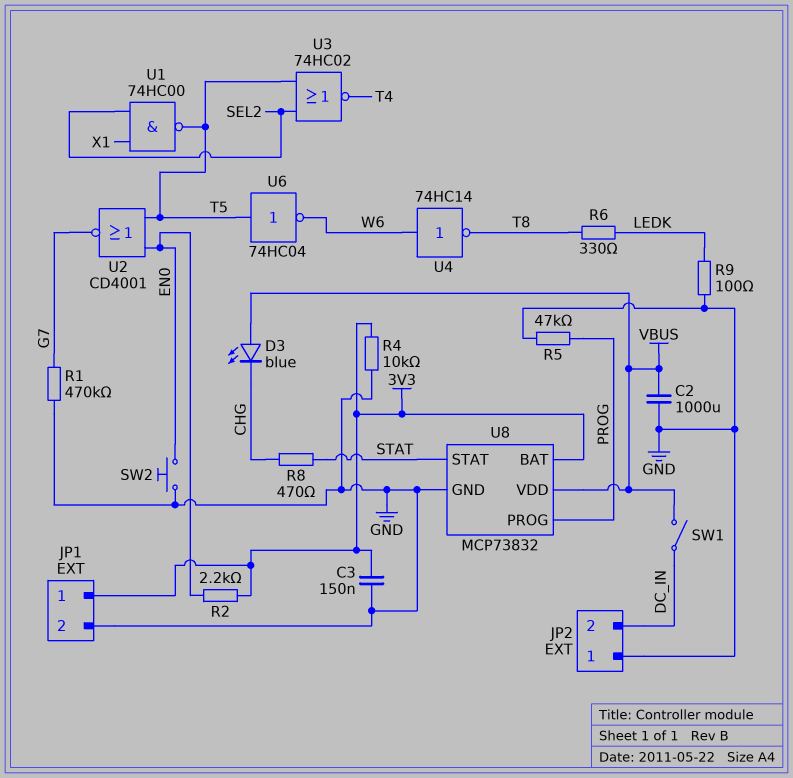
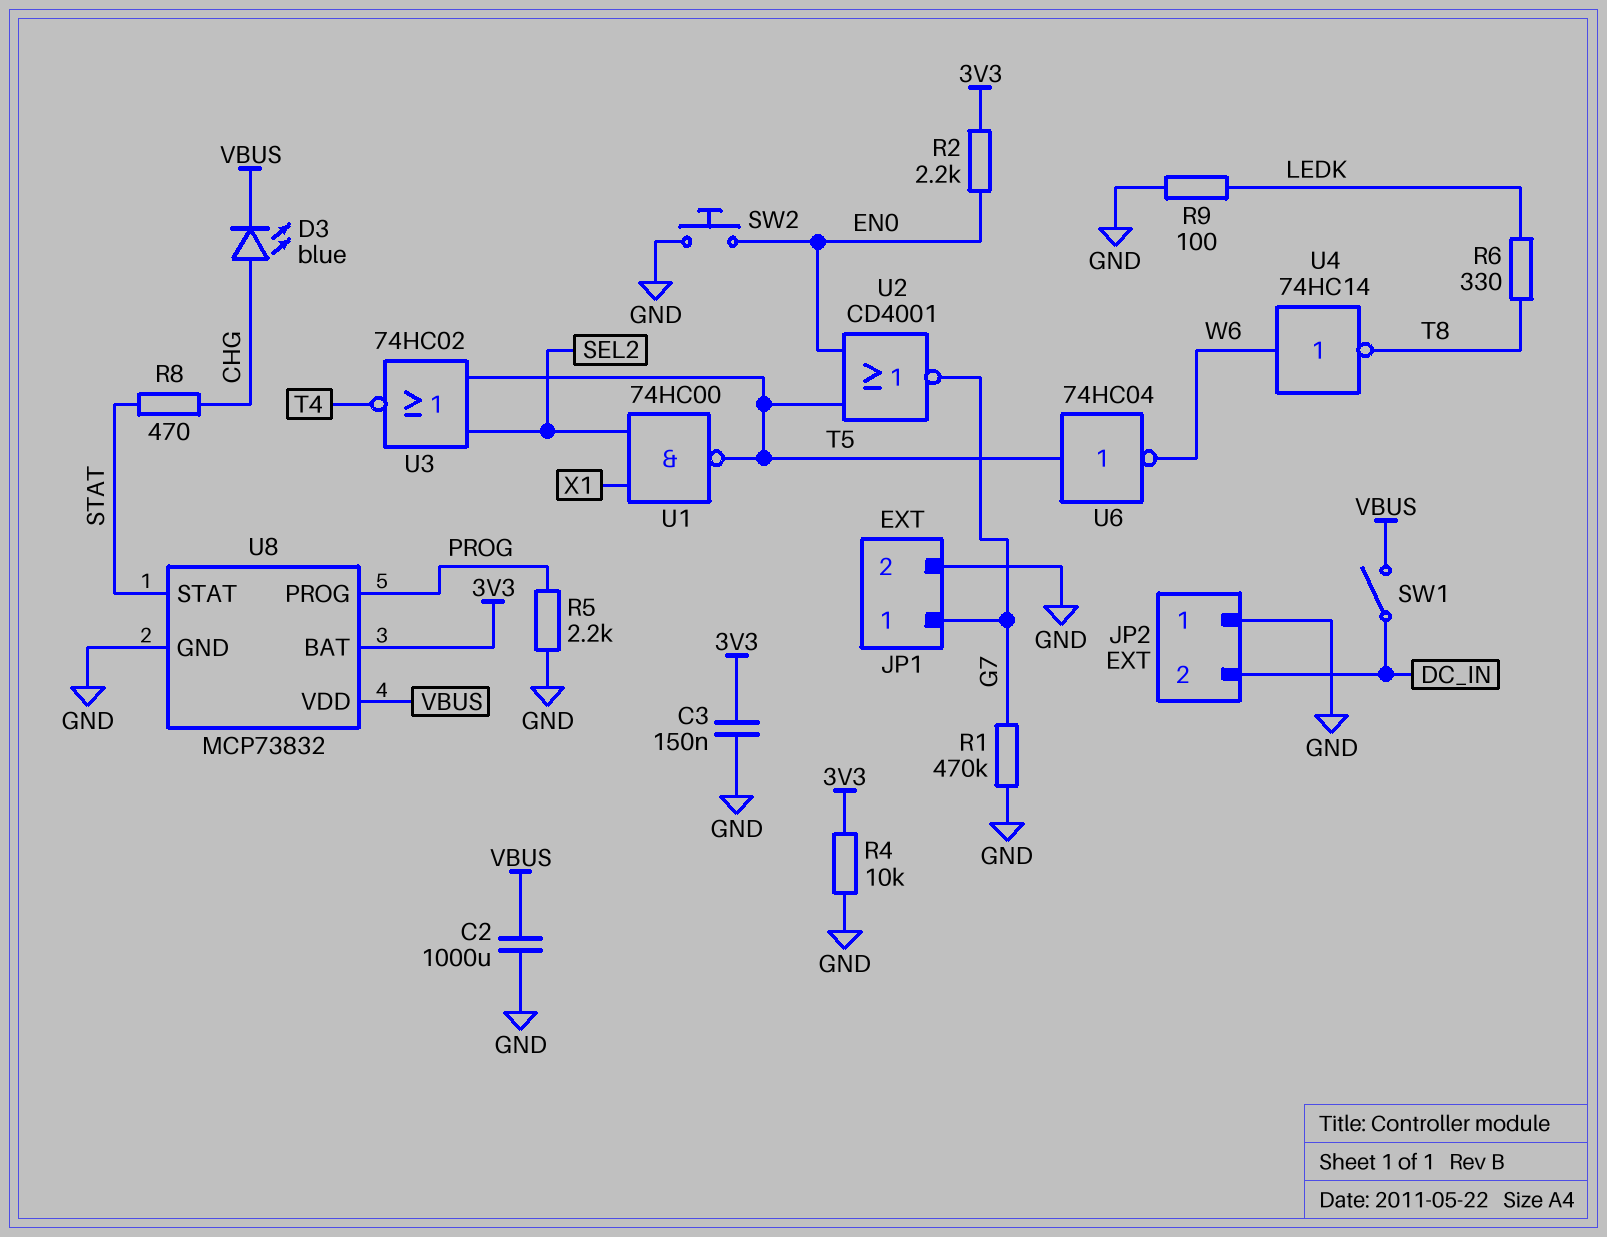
D3: LED blue (A VBUS, K CHG) -> LED blue (A CHG, K VBUS)
JP1 pin 1: 3V3 -> G7
R5: 47k (GND, PROG) -> 2.2k (GND, PROG)

